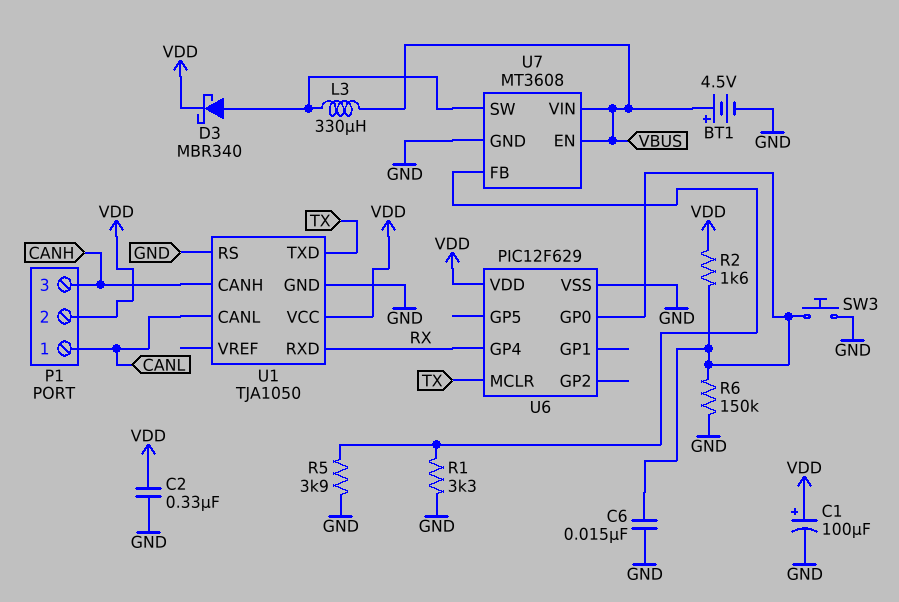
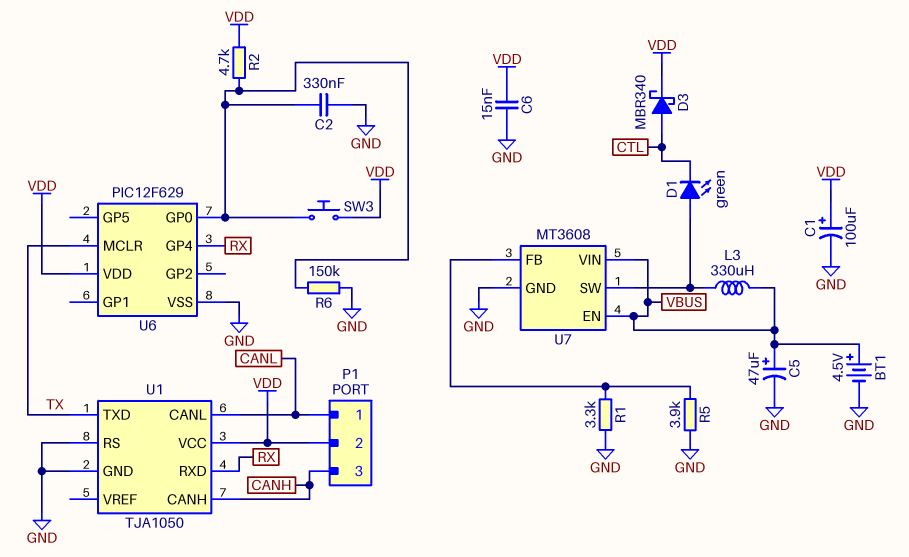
C2: 330nF (GND, VDD) -> 330nF (GND, U6/GP0)
C5: none -> 47uF (plus VBUS, minus GND)
C6: 15nF (GND, U6/GP0) -> 15nF (GND, VDD)
D1: none -> LED green (A U7/SW, K CTL)
D3: schottky MBR340 (A U7/SW, K VDD) -> schottky MBR340 (A CTL, K VDD)
R2: 1.6k (U6/GP0, VDD) -> 4.7k (U6/GP0, VDD)
SW3: button (GND, U6/GP0) -> button (U6/GP0, VDD)

